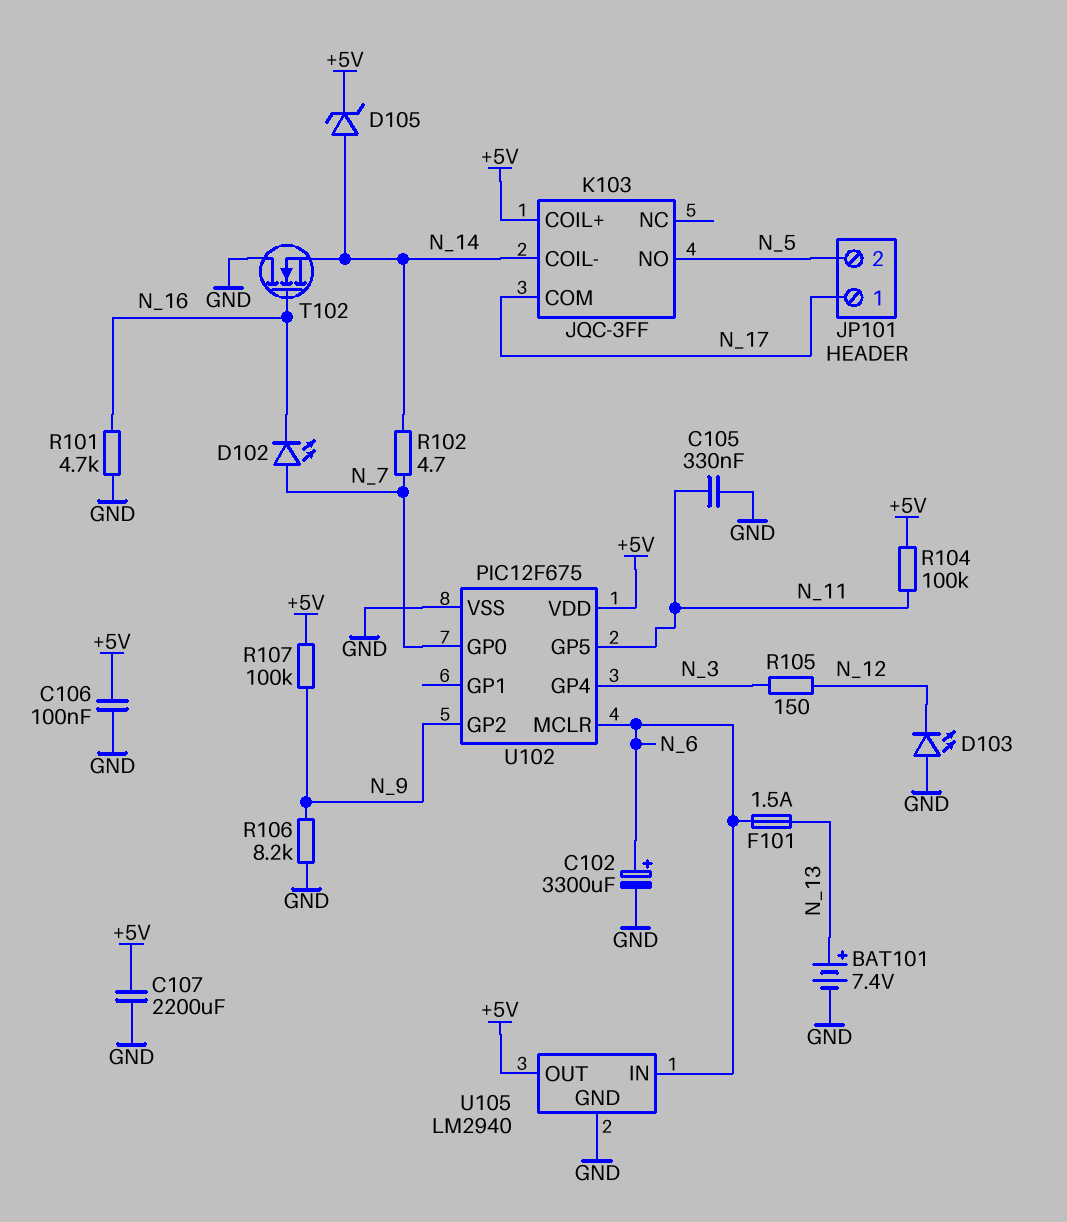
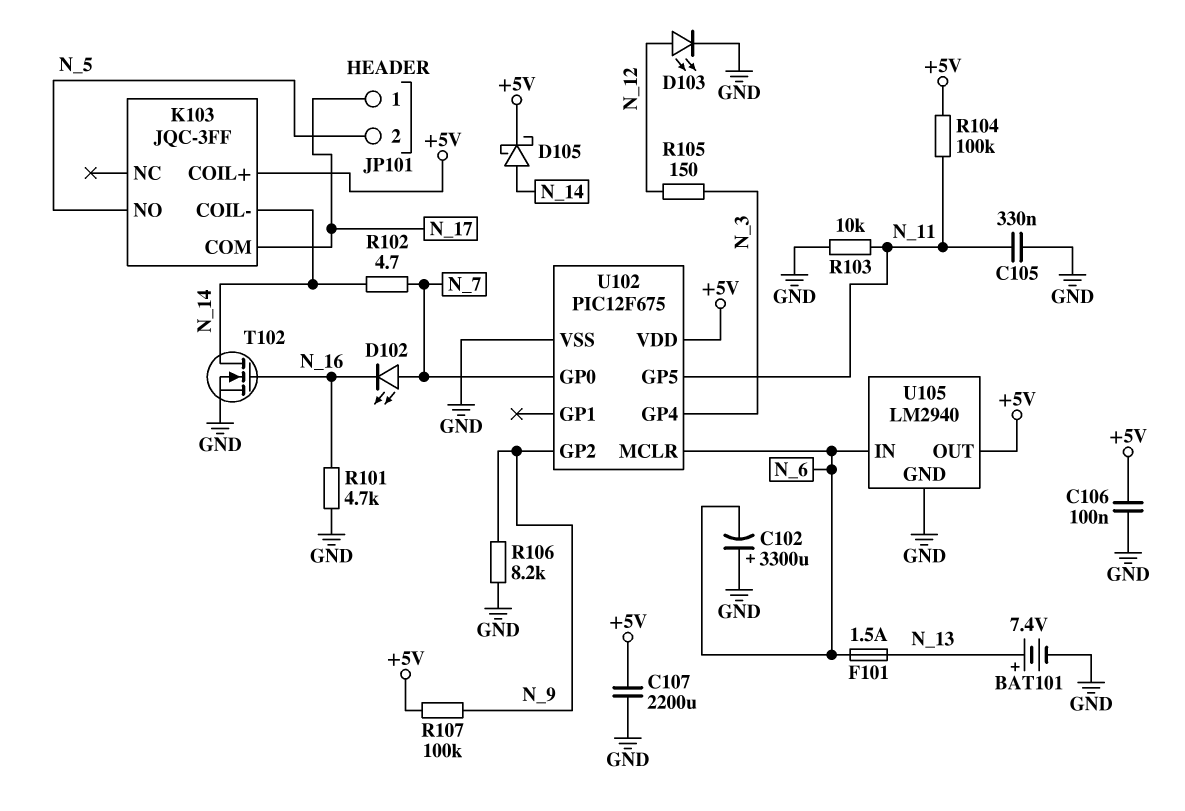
C102: 3300uF (plus N_6, minus GND) -> 3300uF (plus GND, minus N_6)
D103: LED (A GND, K N_12) -> LED (A N_12, K GND)
D105: zener (A N_14, K +5V) -> schottky (A N_14, K +5V)
R103: none -> 10k (GND, N_11)
T102: NMOS (G N_16, D GND, S N_14) -> NMOS (G N_16, D N_14, S GND)

